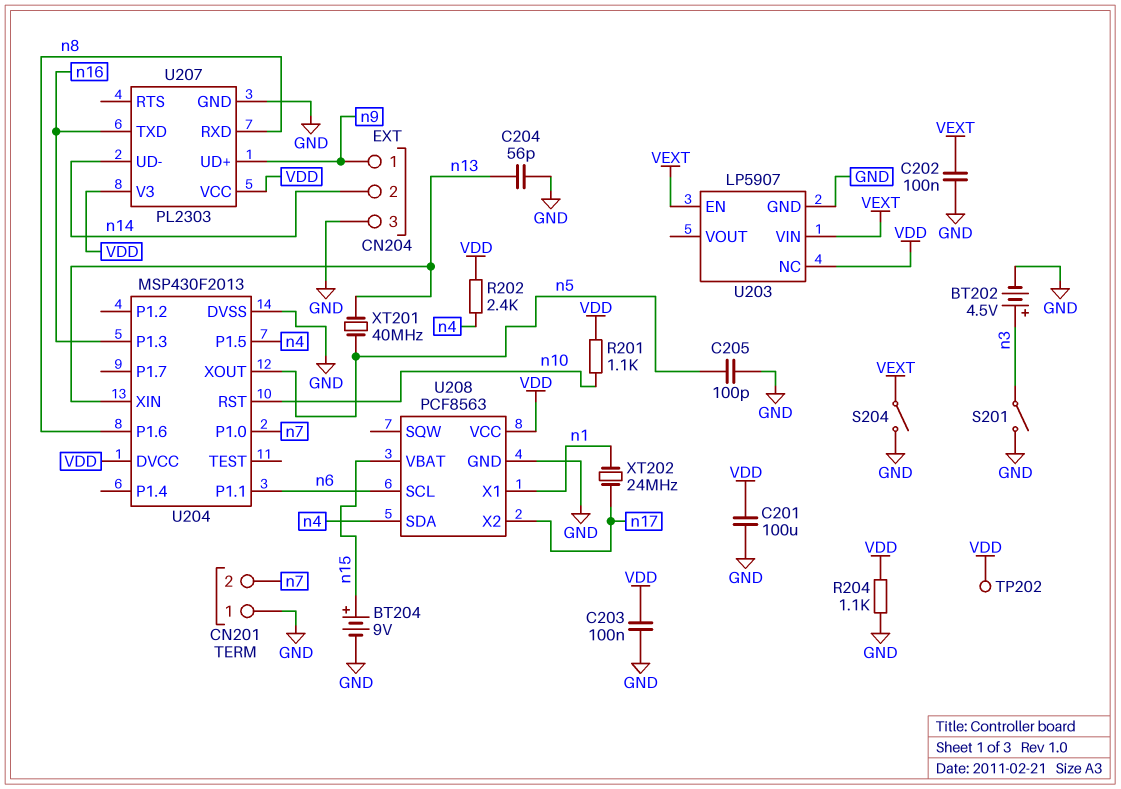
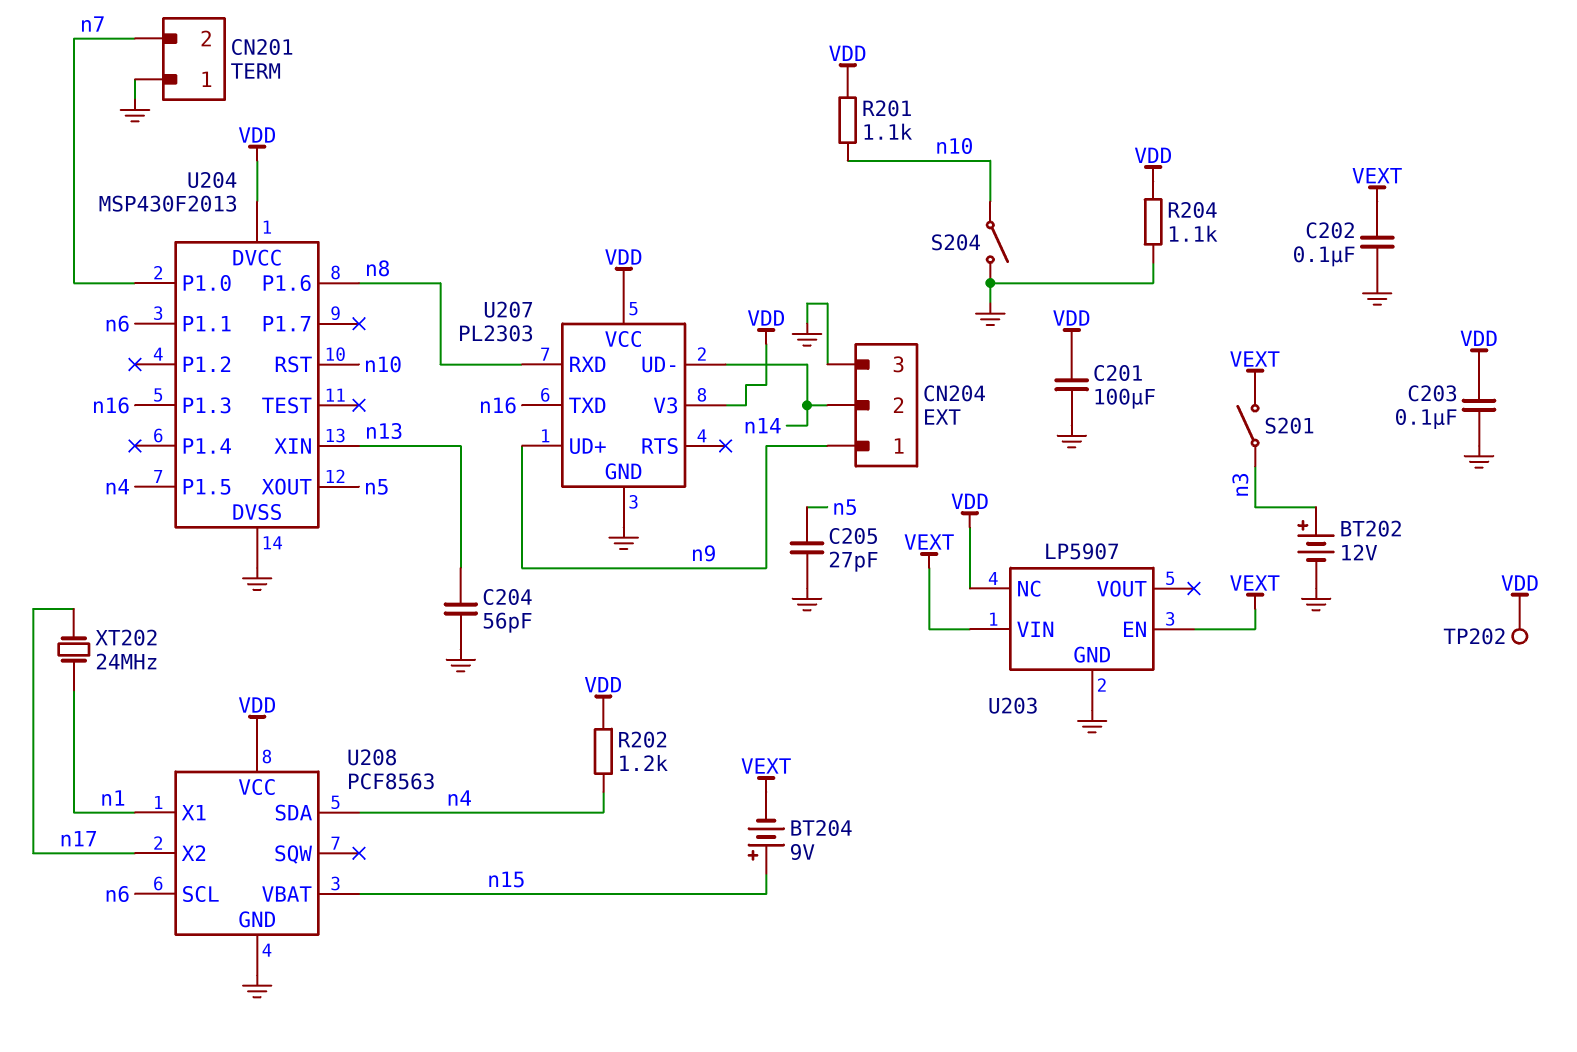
BT202: 4.5V (plus n3, minus GND) -> 12V (plus n3, minus GND)
BT204: 9V (plus n15, minus GND) -> 9V (plus n15, minus VEXT)
C205: 100pF (GND, n5) -> 27pF (GND, n5)
R202: 2.4k (VDD, n4) -> 1.2k (VDD, n4)
S201: switch (GND, n3) -> switch (VEXT, n3)
S204: switch (GND, VEXT) -> switch (GND, n10)
XT201: 40MHz (n5, n13) -> none

